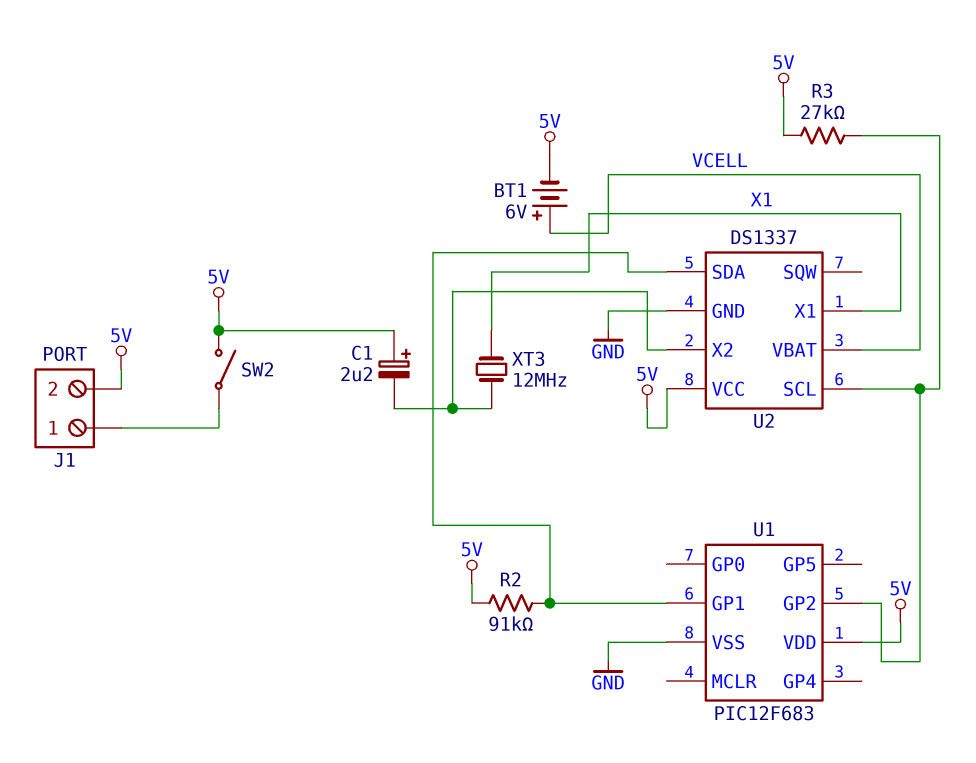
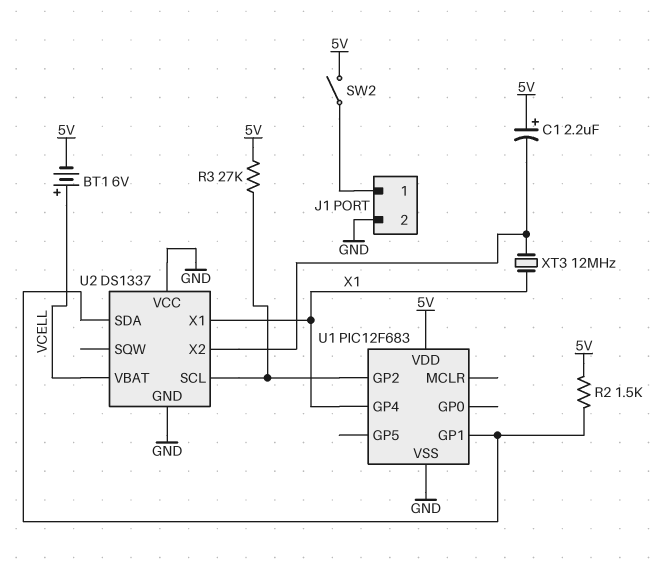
J1 pin 2: 5V -> GND
R2: 91k (5V, U1/GP1) -> 1.5k (5V, U1/GP1)
U1 pin GP4: none -> X1
U2 pin VCC: 5V -> GND

